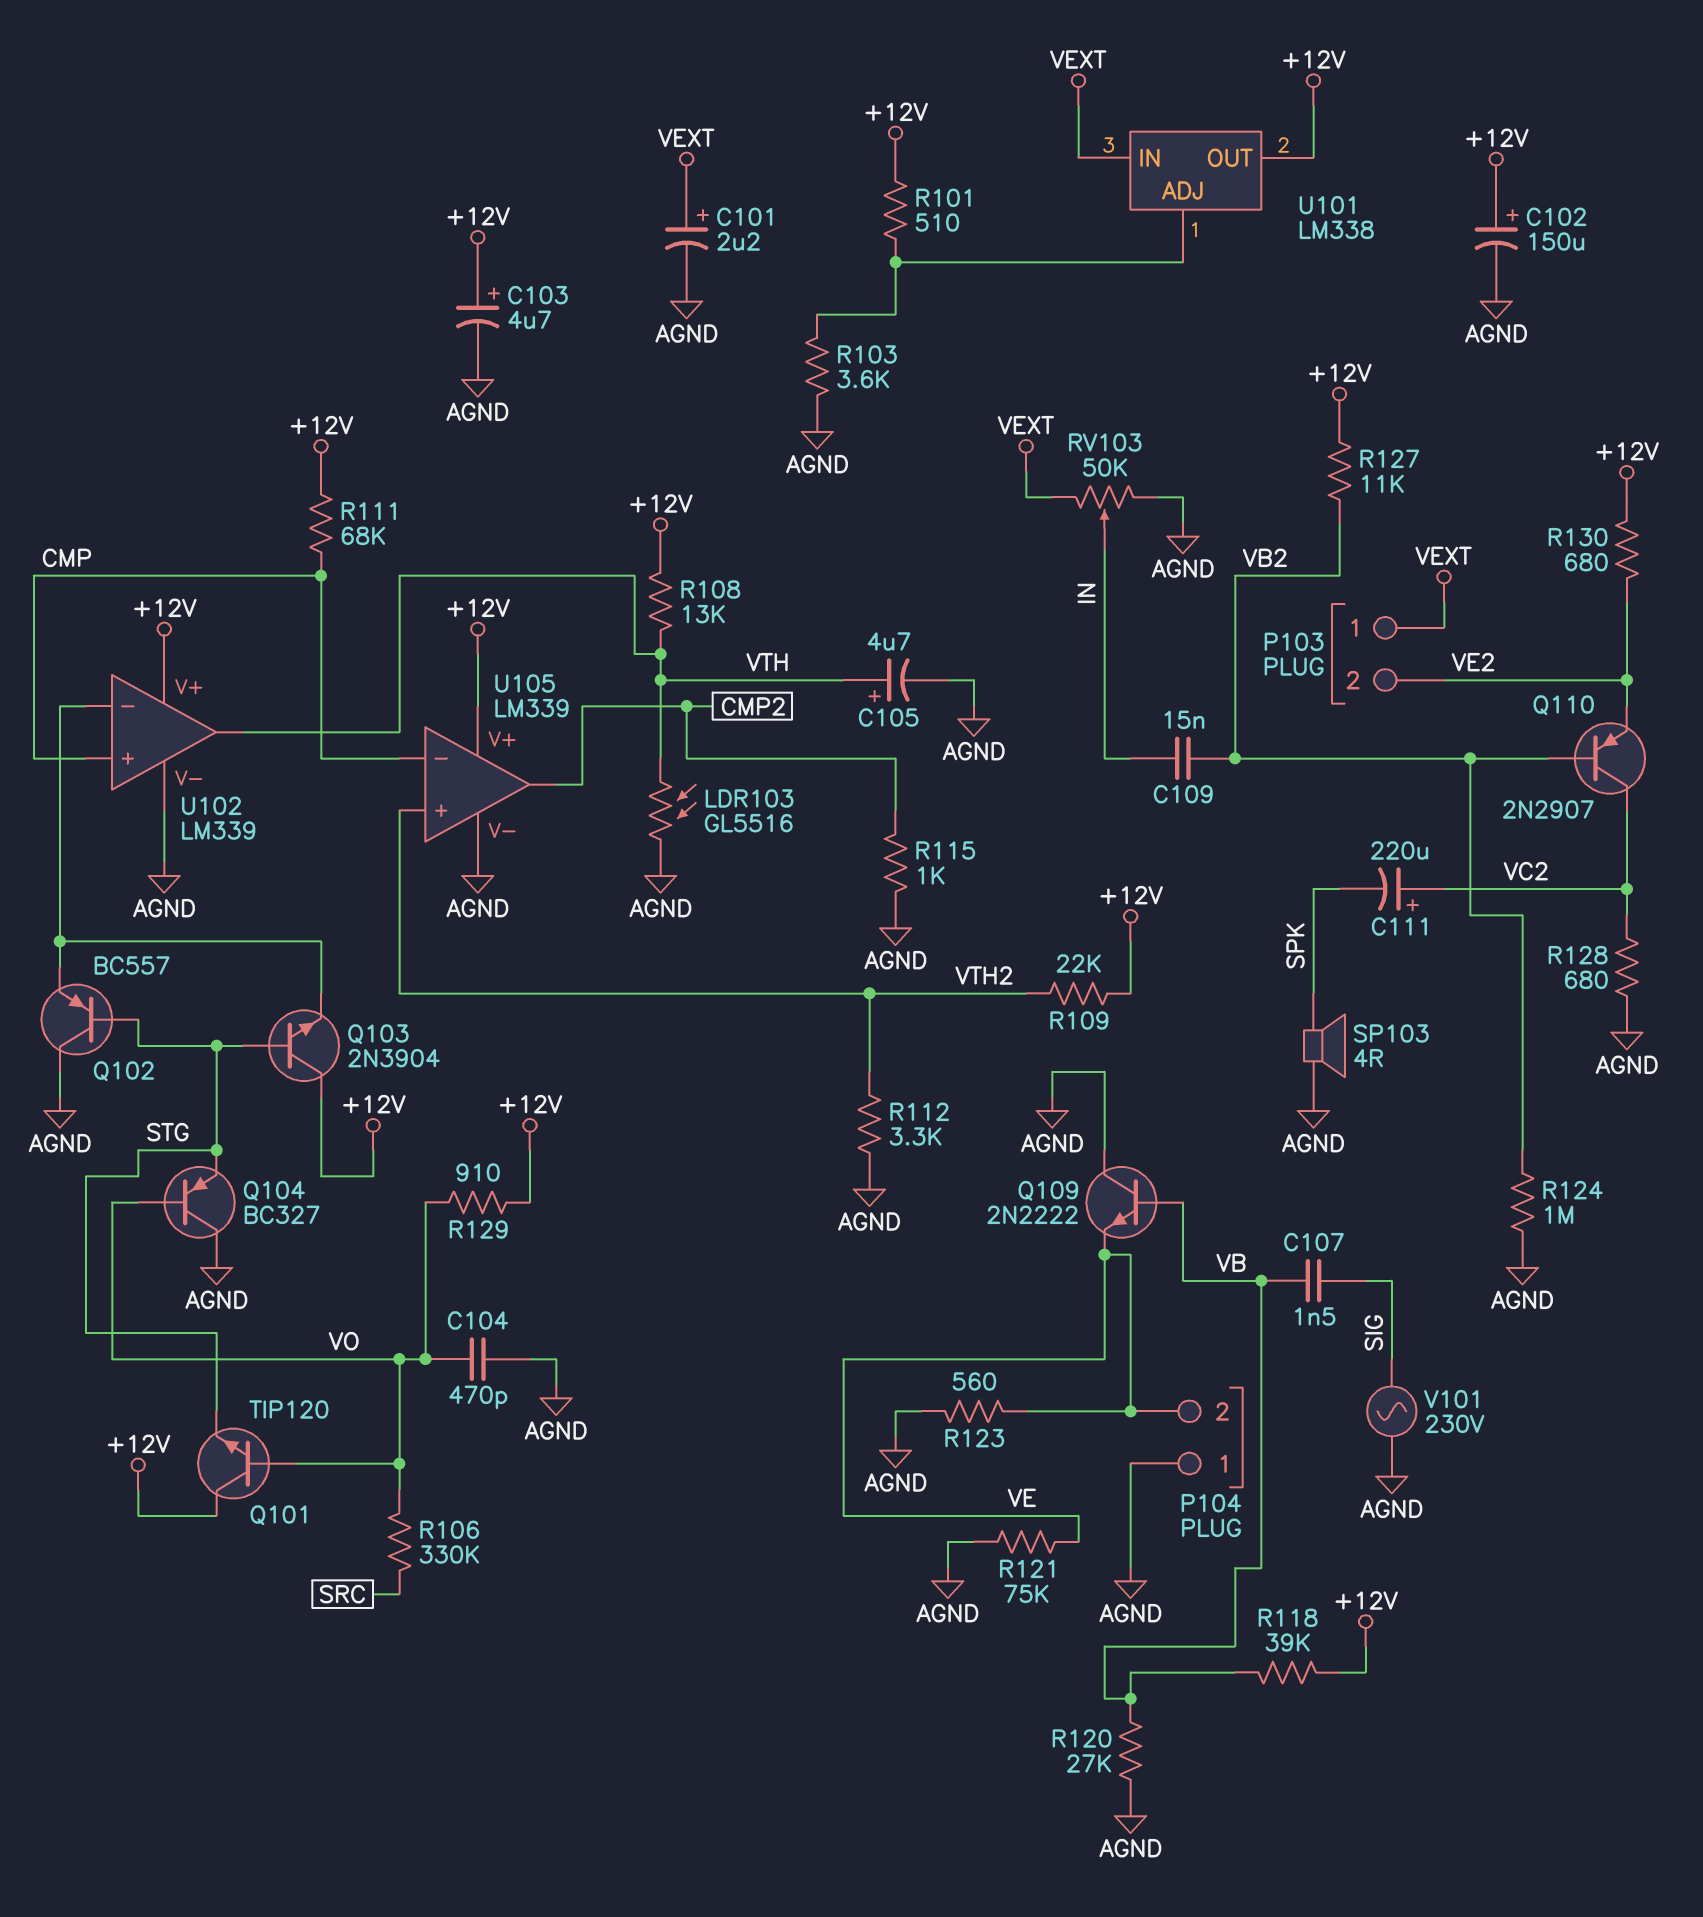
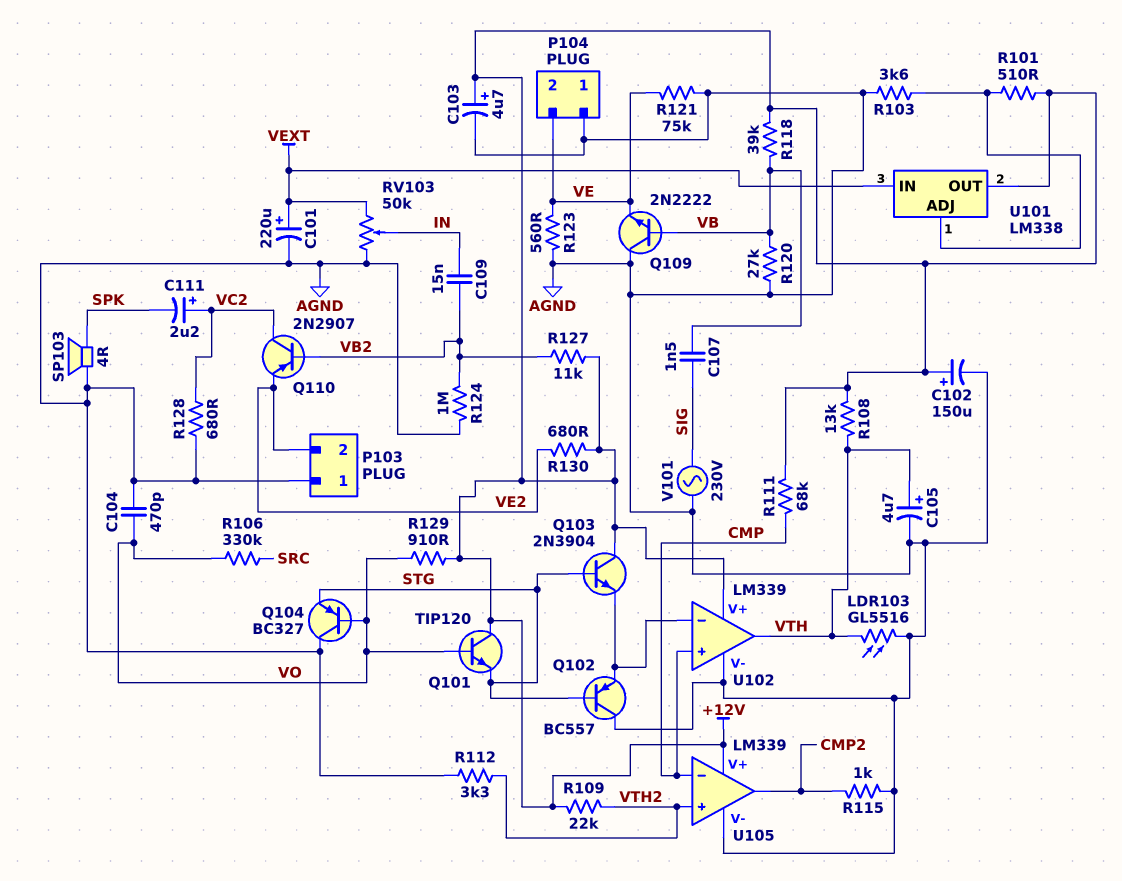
C101: 2.2uF (plus VEXT, minus AGND) -> 220uF (plus VEXT, minus AGND)
C111: 220uF (plus VC2, minus SPK) -> 2.2uF (plus VC2, minus SPK)
P103 pin 1: VEXT -> AGND

